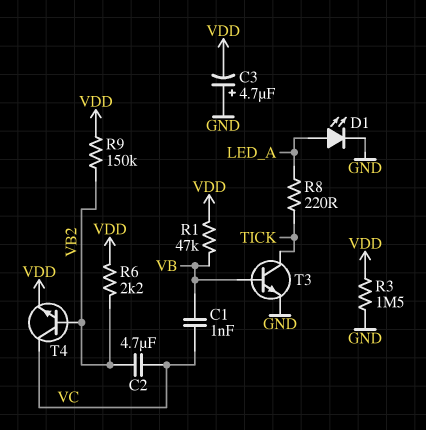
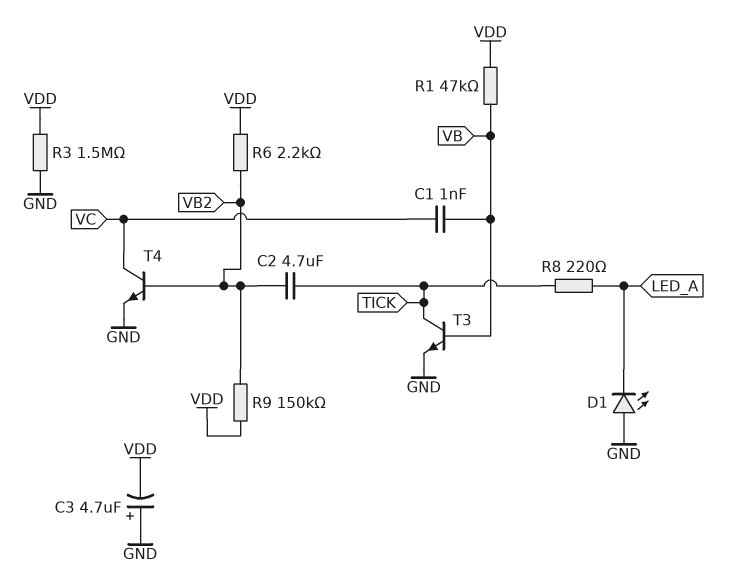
C2: 4.7uF (VB2, VC) -> 4.7uF (TICK, VB2)
D1: LED (A LED_A, K GND) -> LED (A GND, K LED_A)
T4: NPN (B VB2, C VC, E VDD) -> NPN (B VB2, C VC, E GND)

